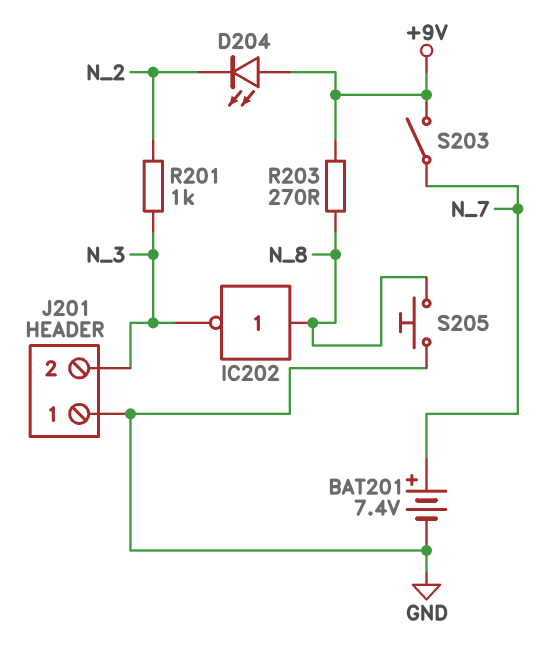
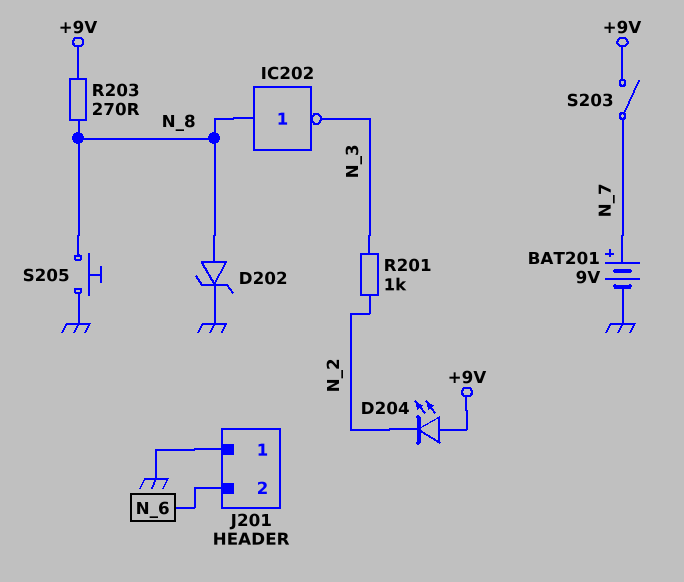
BAT201: 7.4V (plus N_7, minus GND) -> 9V (plus N_7, minus GND)
D202: none -> zener (A N_8, K GND)
J201 pin 2: N_3 -> N_6

